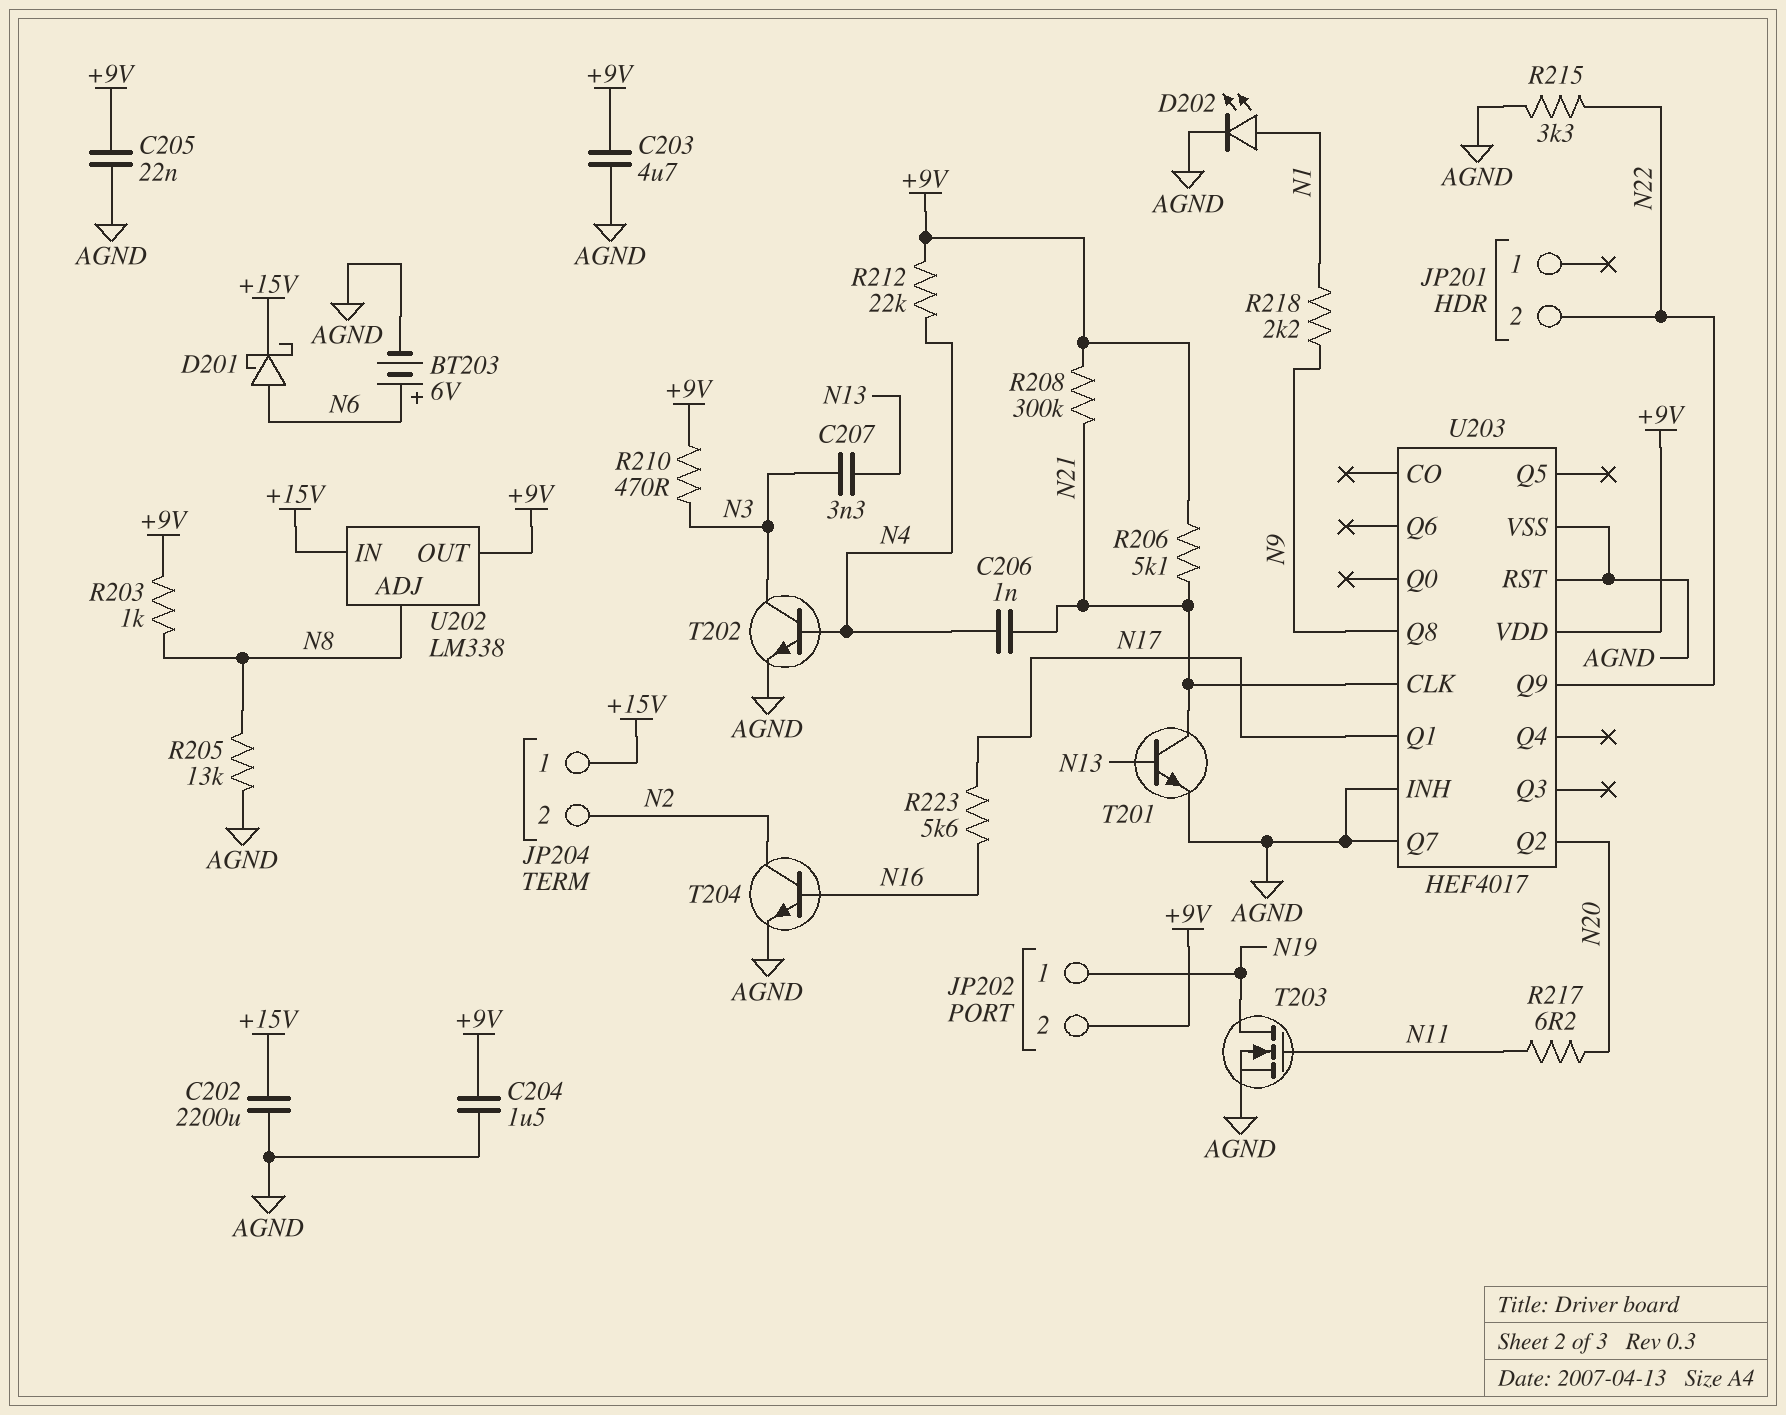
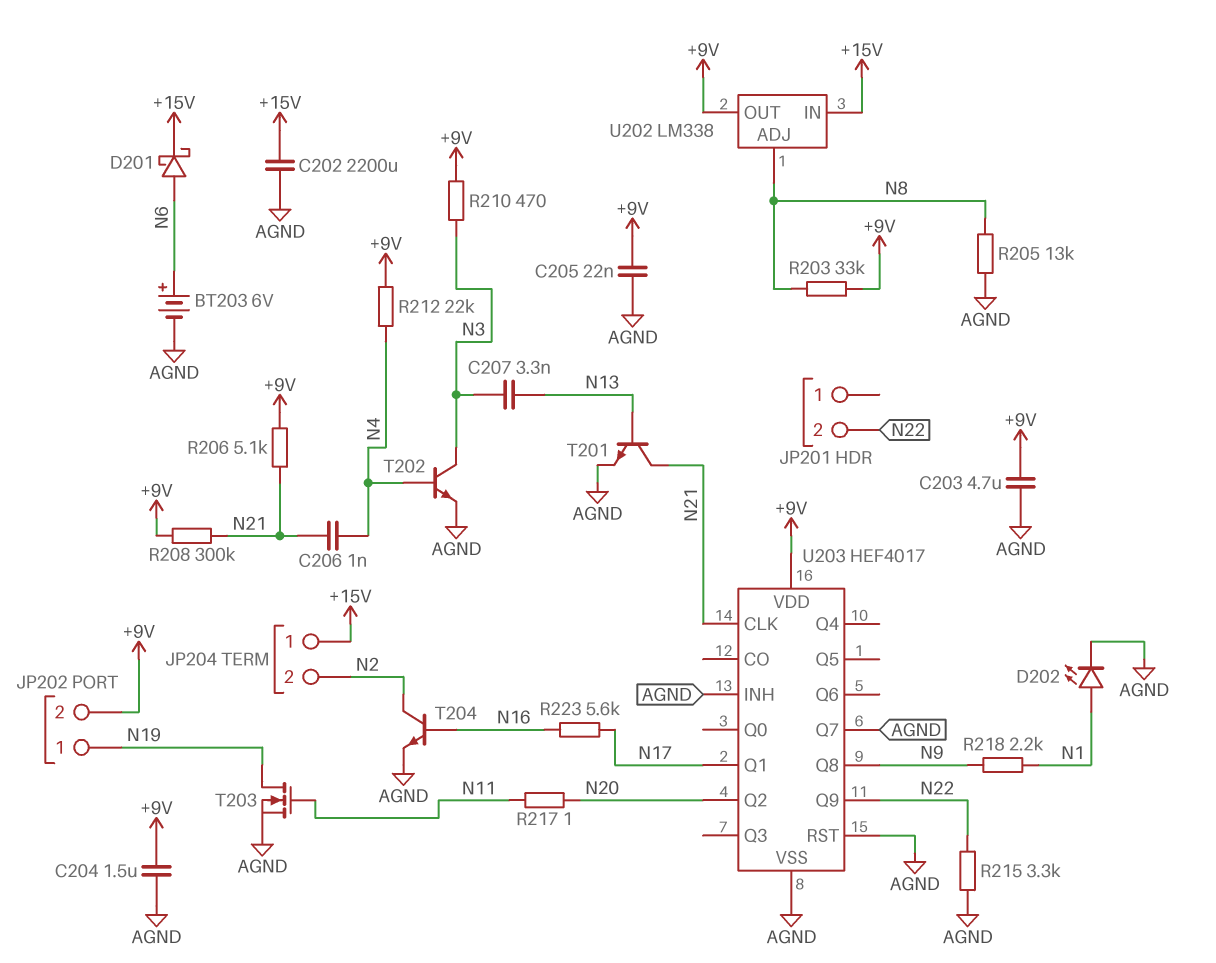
R203: 1k (+9V, N8) -> 33k (+9V, N8)
R217: 6.2 (N11, N20) -> 1 (N11, N20)

